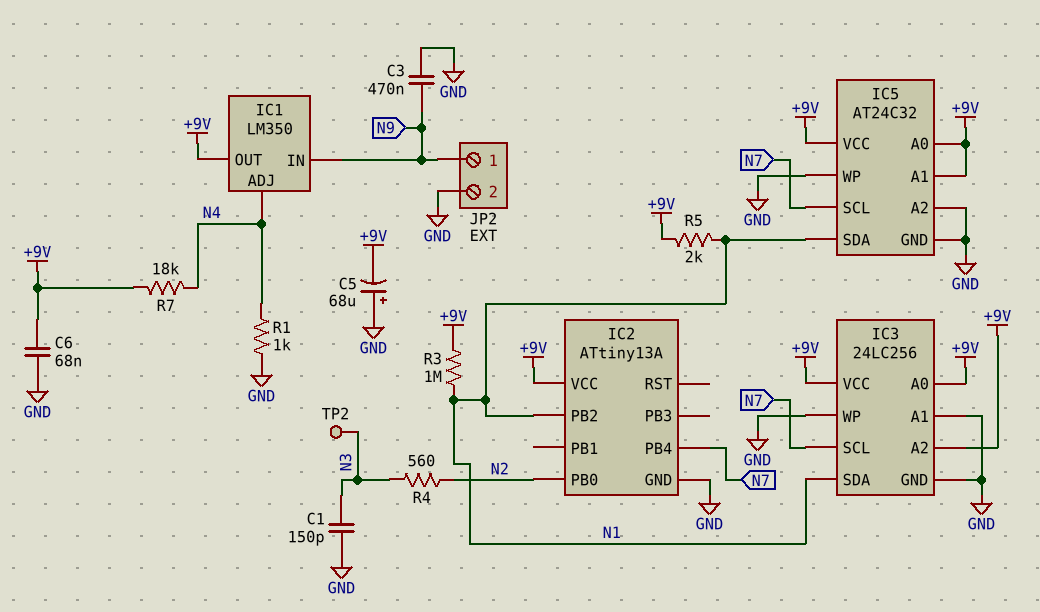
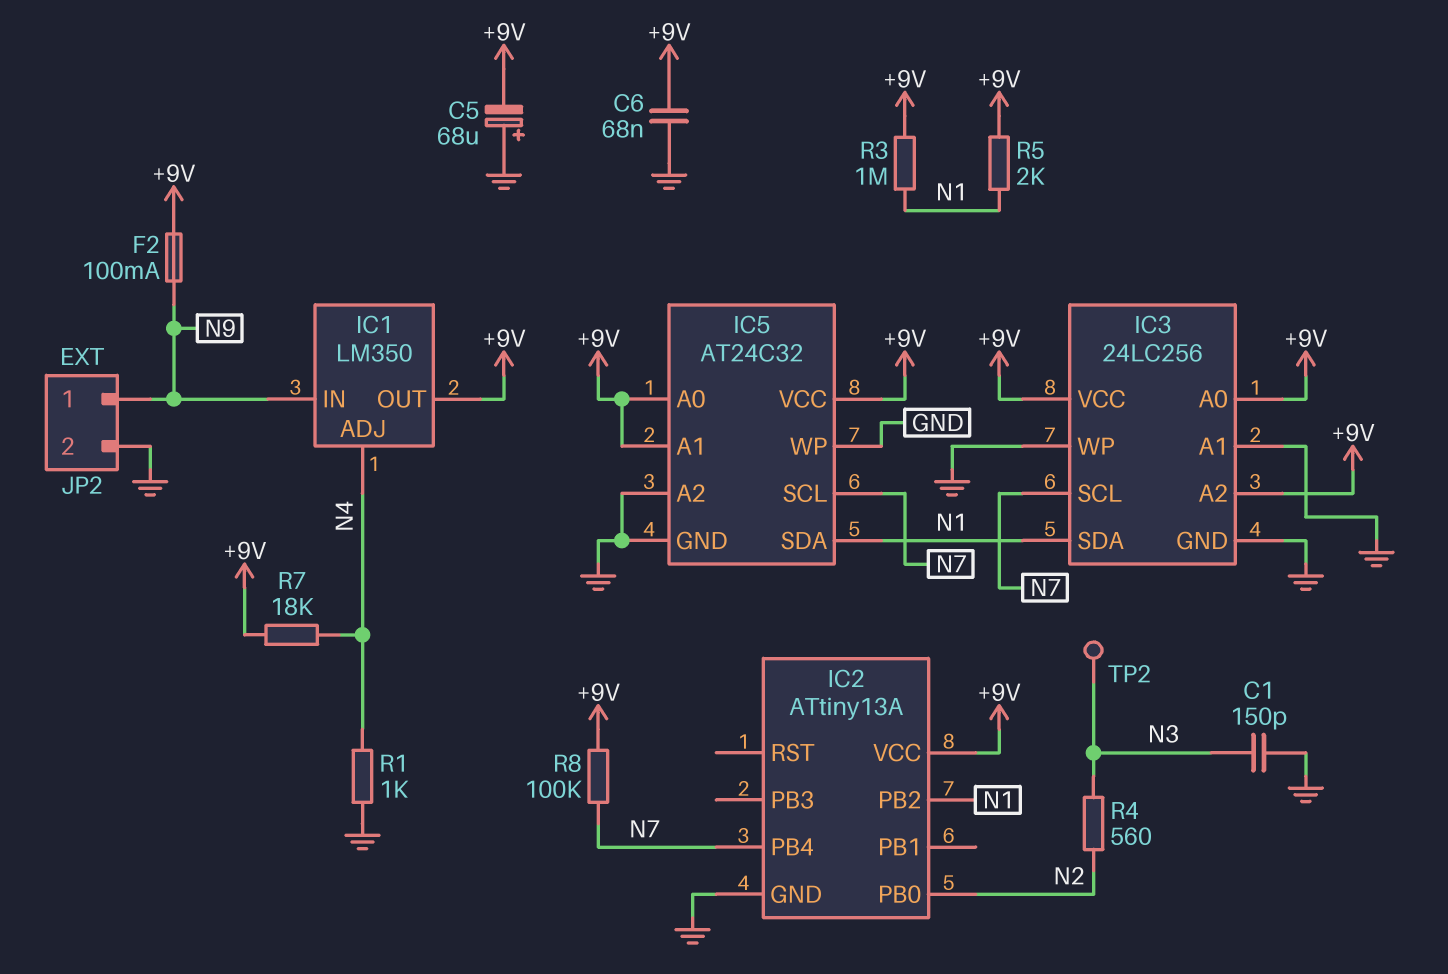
C3: 470nF (GND, N9) -> none
F2: none -> 100mA (+9V, N9)
R8: none -> 100k (+9V, N7)

